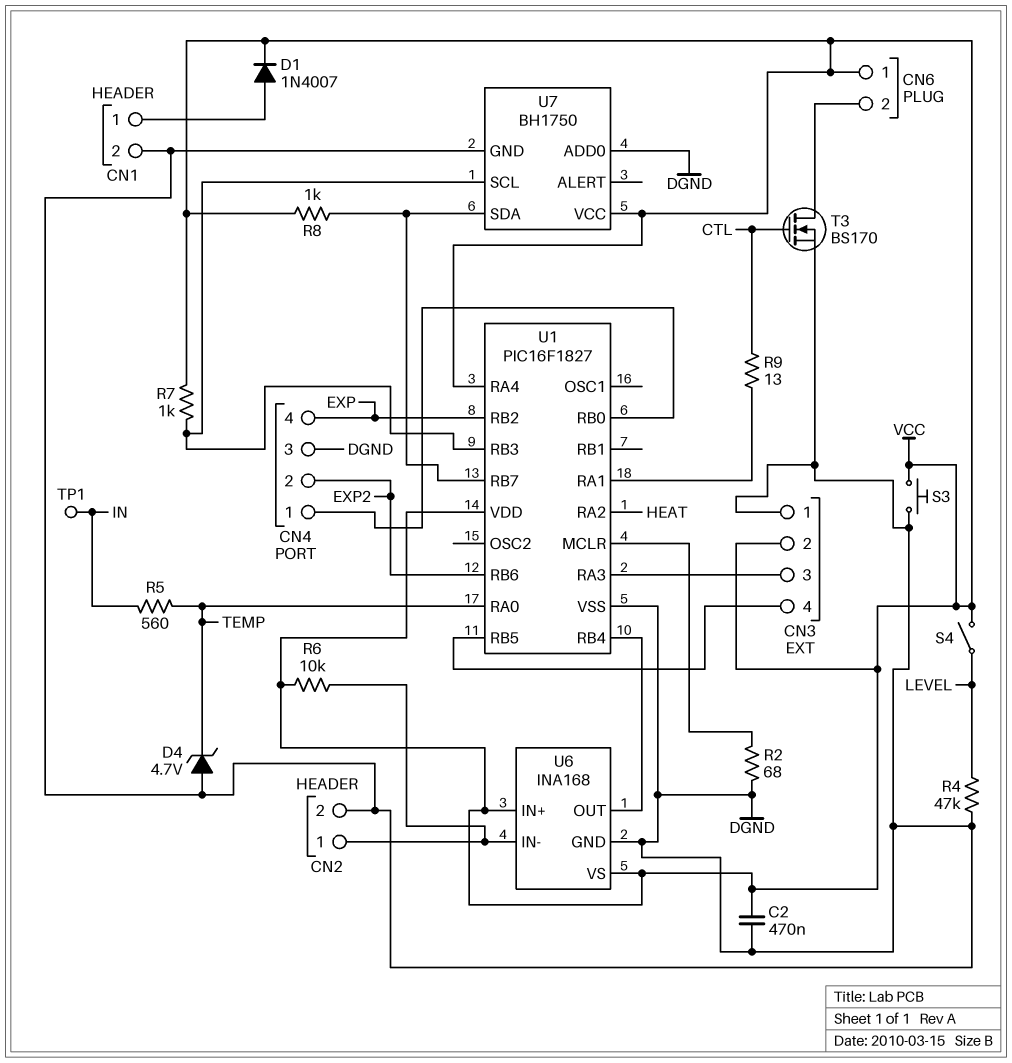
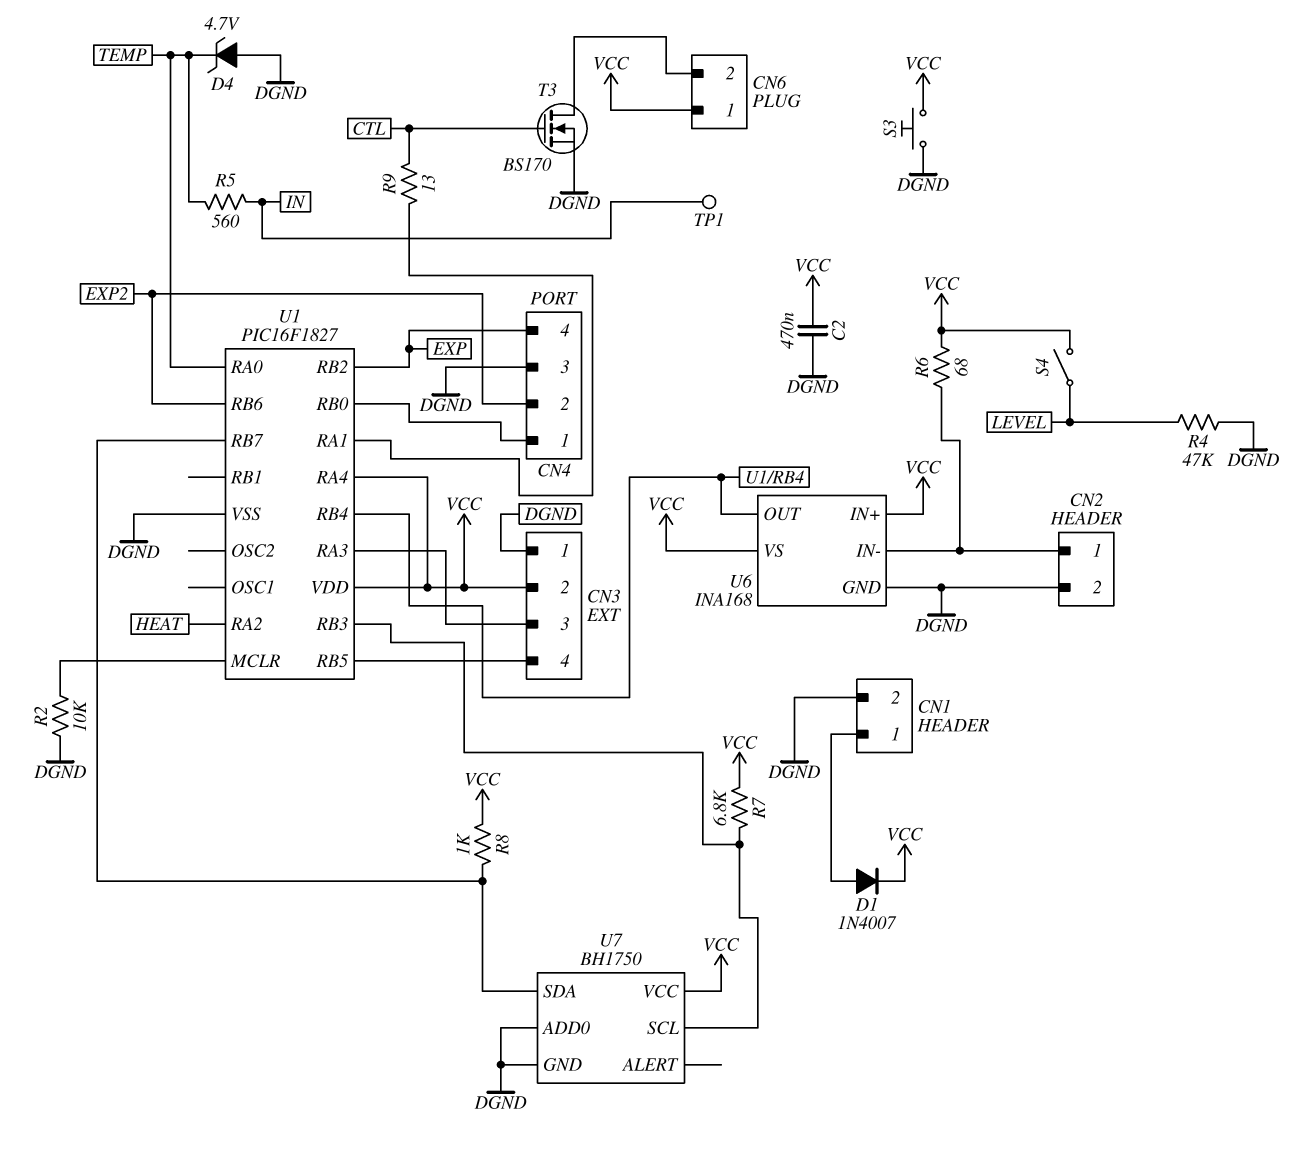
R2: 68 (DGND, U1/MCLR) -> 10k (DGND, U1/MCLR)
R6: 10k (CN2/1, VCC) -> 68 (CN2/1, VCC)
R7: 1k (U1/RB3, VCC) -> 6.8k (U1/RB3, VCC)

